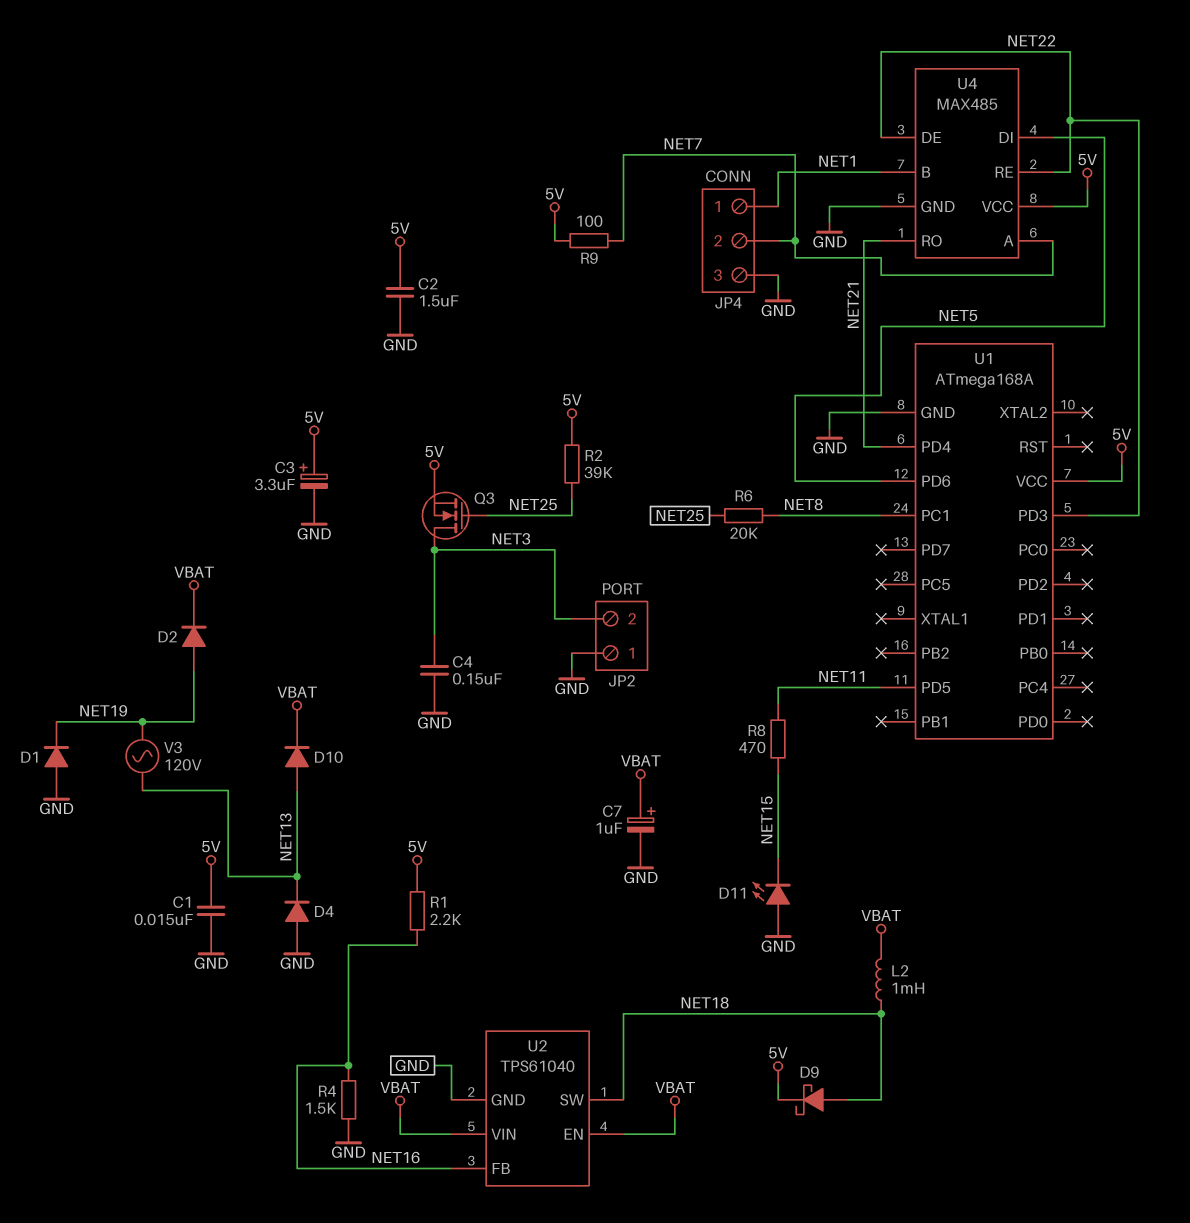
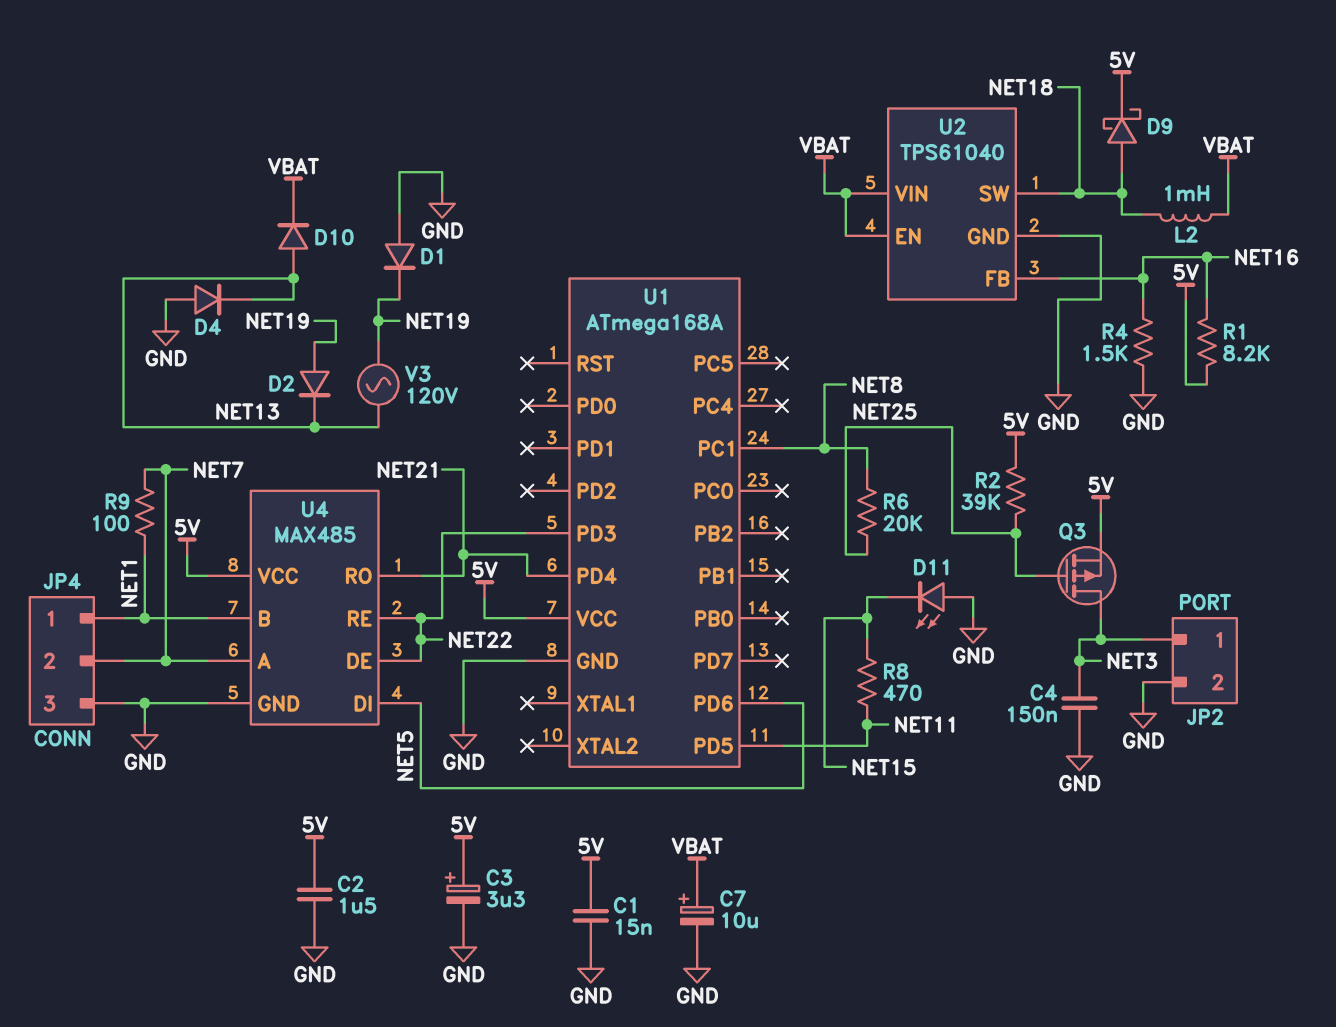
C7: 1uF (plus VBAT, minus GND) -> 10uF (plus VBAT, minus GND)
D2: diode (A NET19, K VBAT) -> diode (A NET19, K NET13)
JP2 pin 1: GND -> NET3
JP2 pin 2: NET3 -> GND
Q3: NMOS (G NET25, D NET3, S 5V) -> PMOS (G NET25, D NET3, S 5V)
R1: 2.2k (5V, NET16) -> 8.2k (5V, NET16)
R9: 100 (5V, NET7) -> 100 (NET1, NET7)

